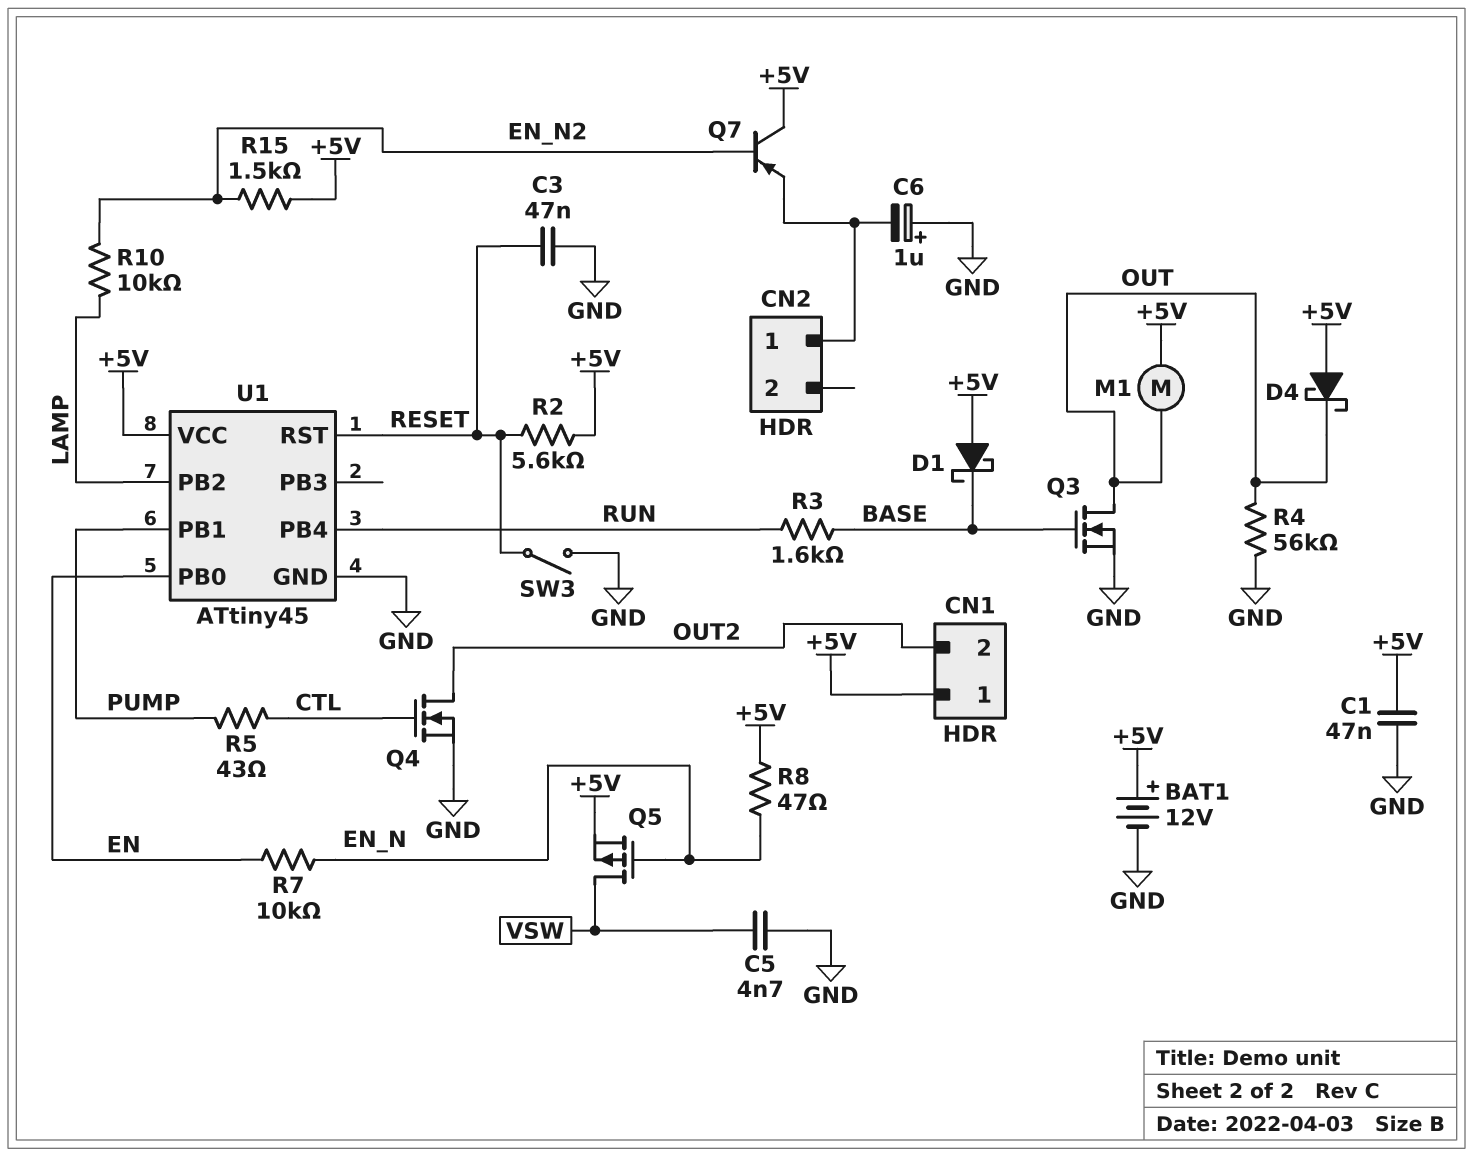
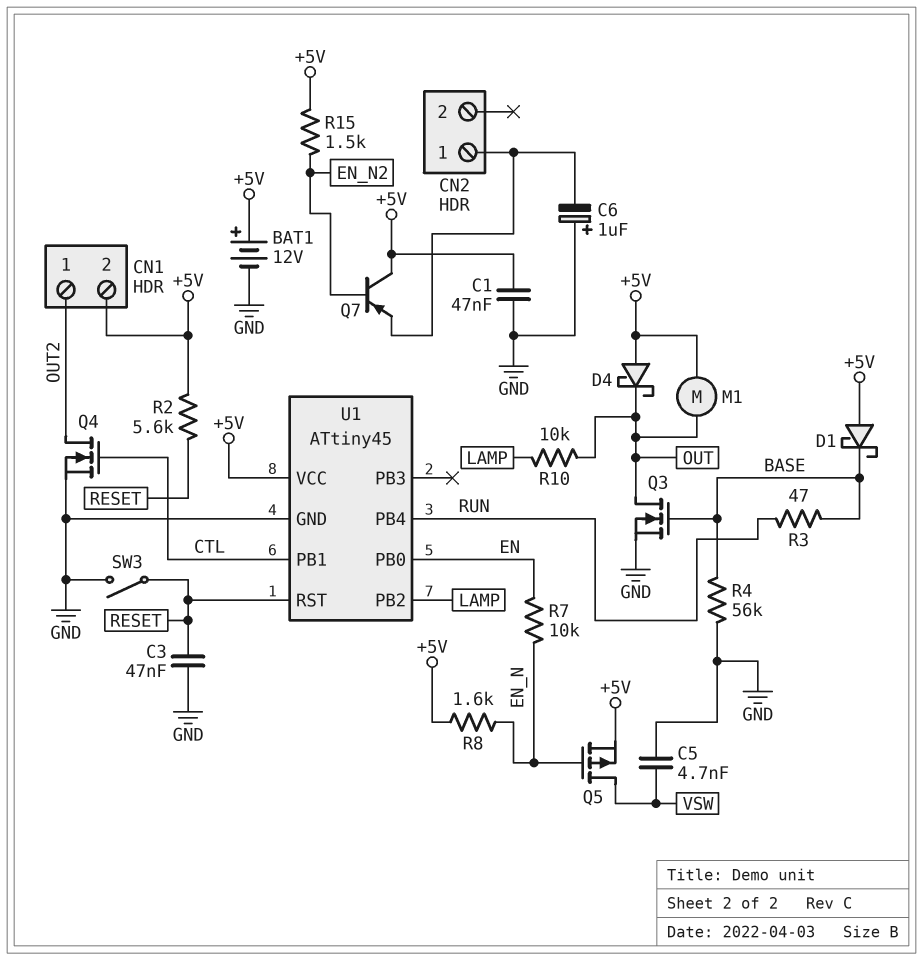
CN1 pin 1: +5V -> OUT2
CN1 pin 2: OUT2 -> +5V
R3: 1.6k (BASE, RUN) -> 47 (BASE, RUN)
R4: 56k (GND, OUT) -> 56k (BASE, GND)
R5: 43 (CTL, PUMP) -> none
R8: 47 (+5V, EN_N) -> 1.6k (+5V, EN_N)
R10: 10k (EN_N2, LAMP) -> 10k (LAMP, OUT)
U1 pin PB1: PUMP -> CTL

